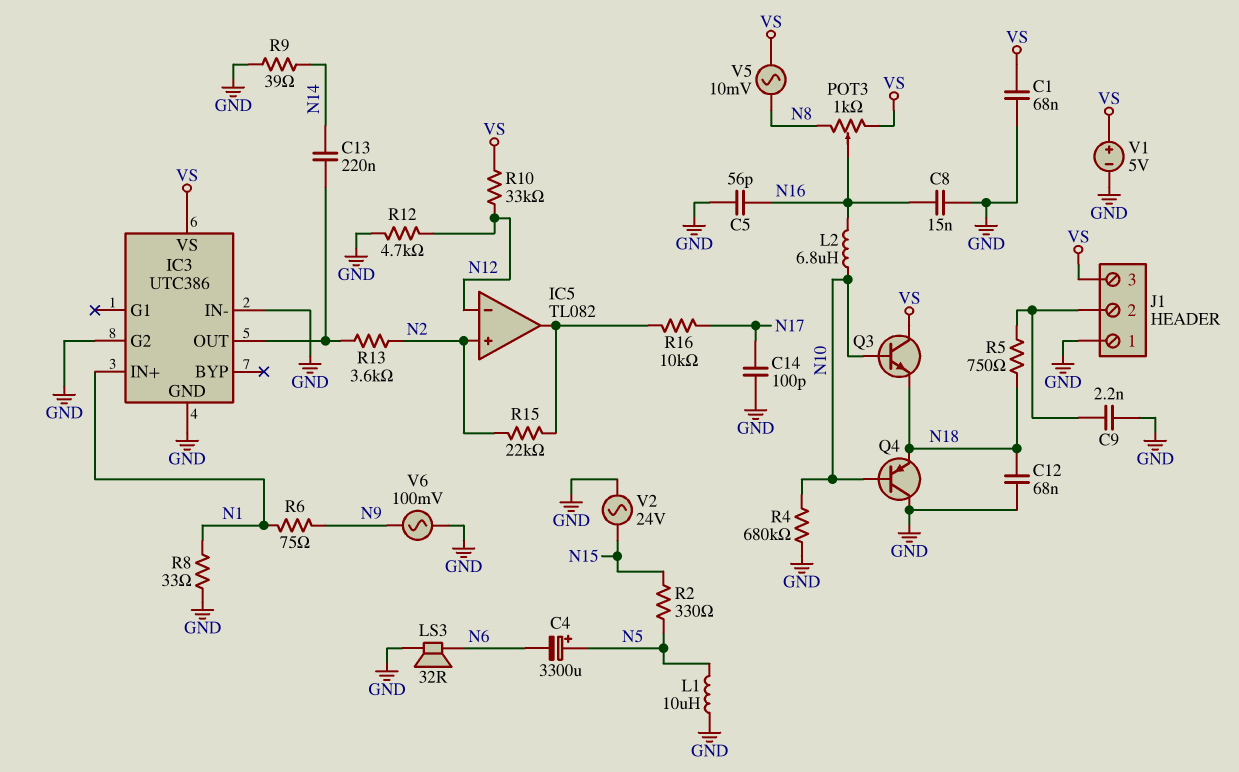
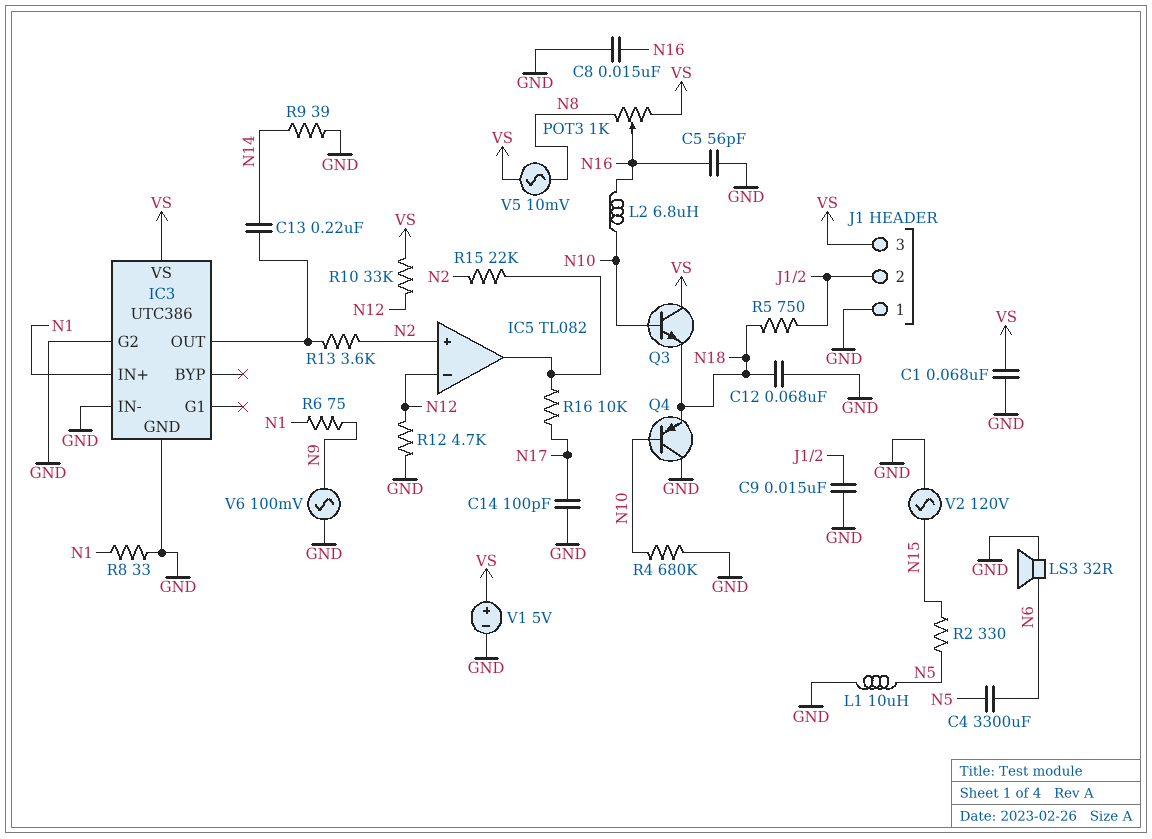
C4: 3300uF (plus N5, minus N6) -> 3300uF (N5, N6)
C9: 2.2nF (GND, J1/2) -> 15nF (GND, J1/2)
V2: AC 24V (GND, N15) -> AC 120V (GND, N15)

